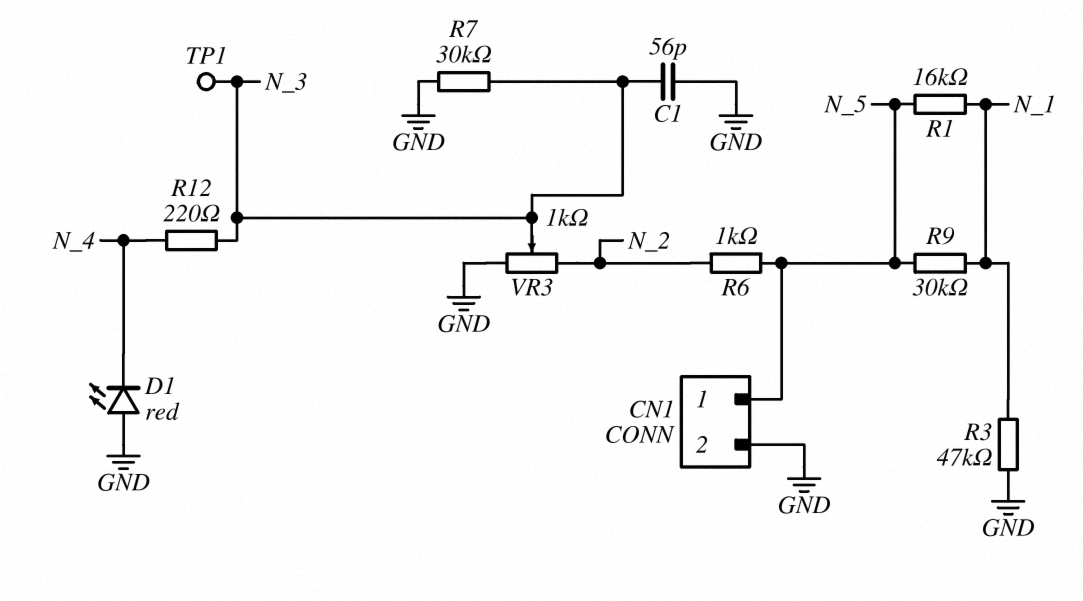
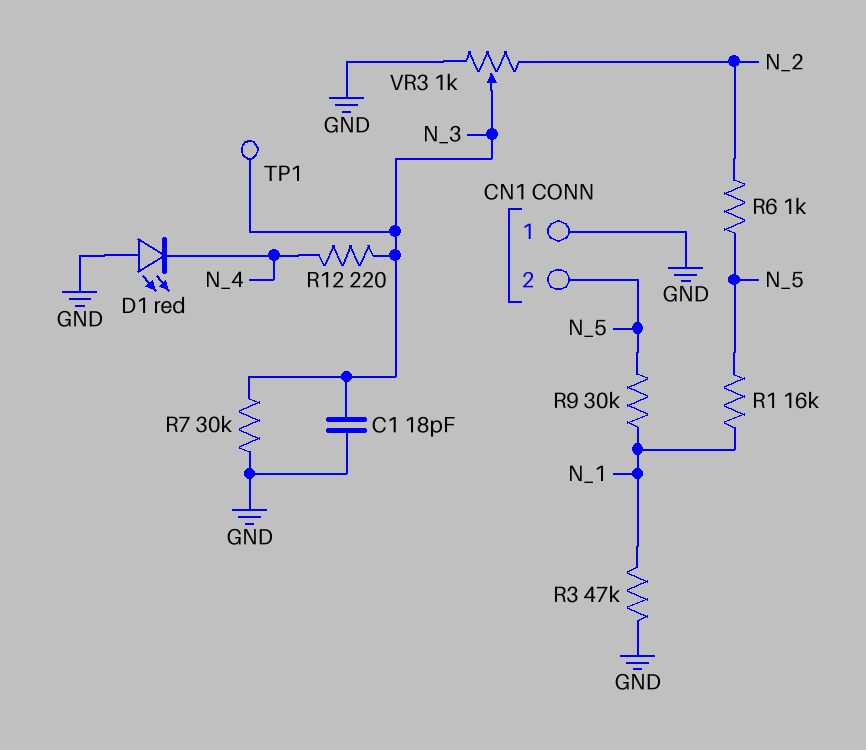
C1: 56pF (GND, N_3) -> 18pF (GND, N_3)
CN1 pin 1: N_5 -> GND
CN1 pin 2: GND -> N_5

